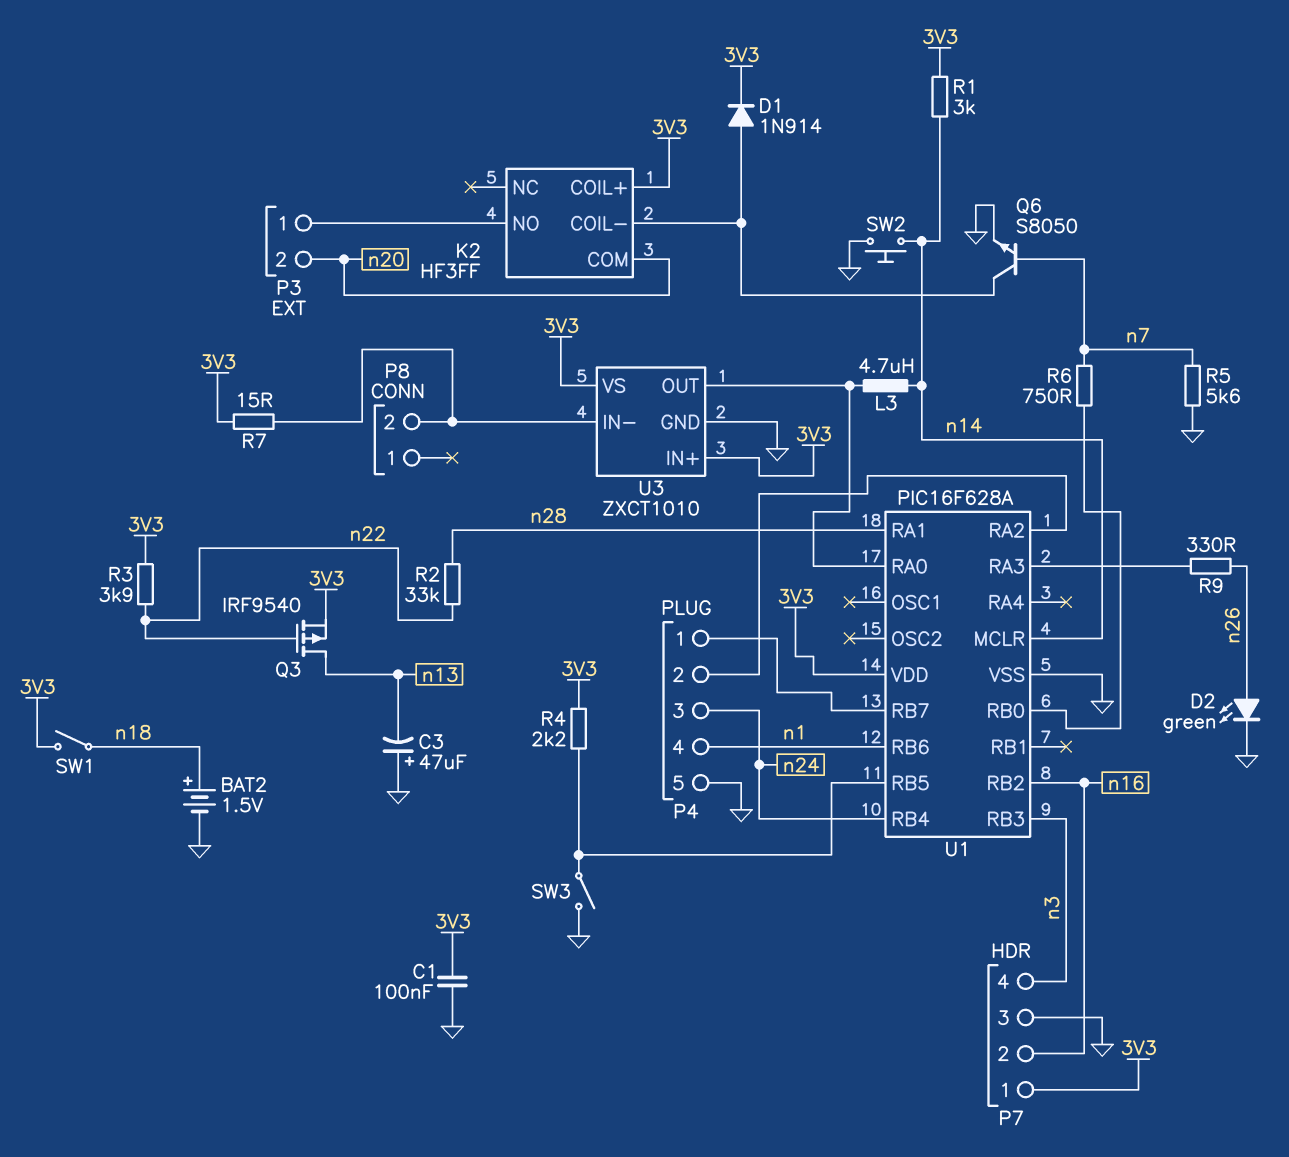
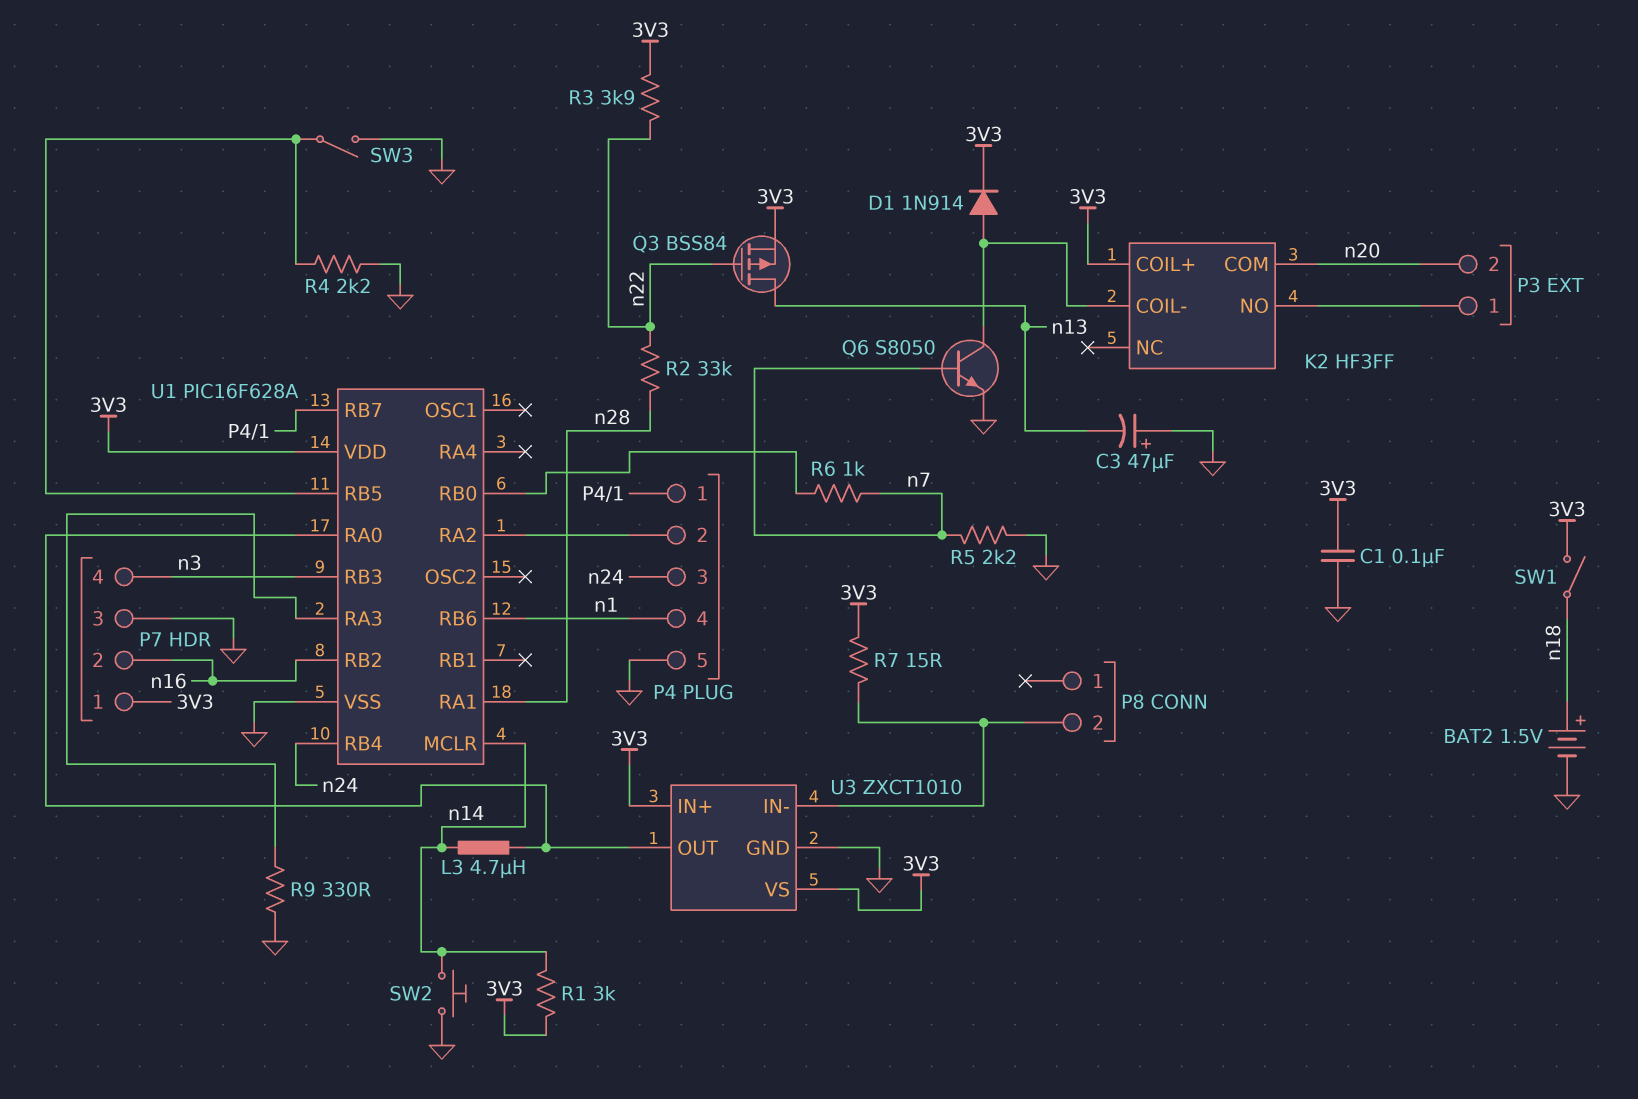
D2: LED green (A n26, K GND) -> none
Q3: PMOS IRF9540 (G n22, D n13, S 3V3) -> PMOS BSS84 (G n22, D n13, S 3V3)
R4: 2.2k (3V3, U1/RB5) -> 2.2k (GND, U1/RB5)
R5: 5.6k (GND, n7) -> 2.2k (GND, n7)
R6: 750 (U1/RB0, n7) -> 1k (U1/RB0, n7)
R9: 330 (U1/RA3, n26) -> 330 (GND, U1/RA3)

